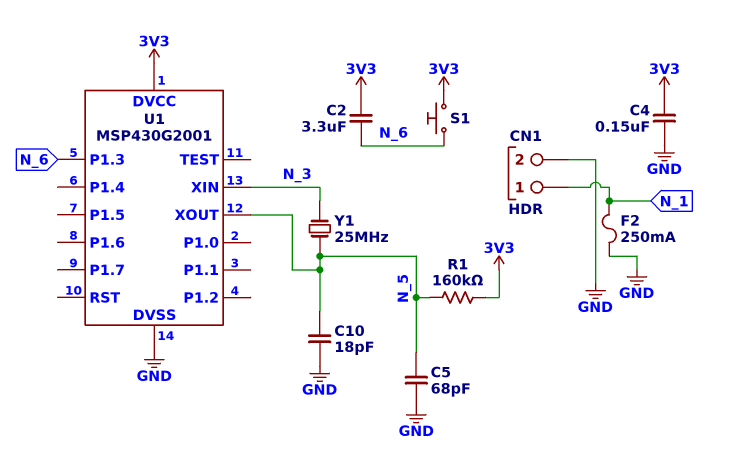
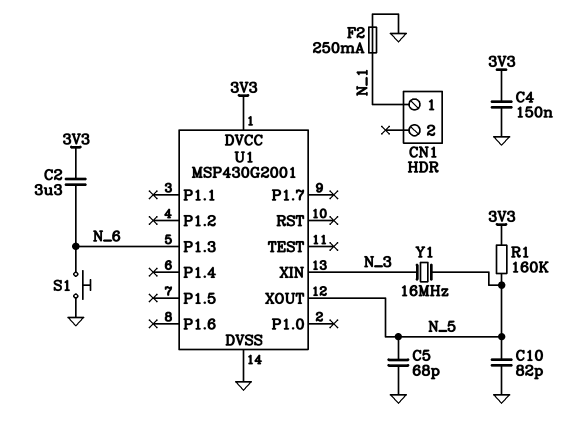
C10: 18pF (GND, N_5) -> 82pF (GND, N_5)
CN1 pin 2: GND -> none
S1: button (3V3, N_6) -> button (GND, N_6)
Y1: 25MHz (N_3, N_5) -> 16MHz (N_3, N_5)

